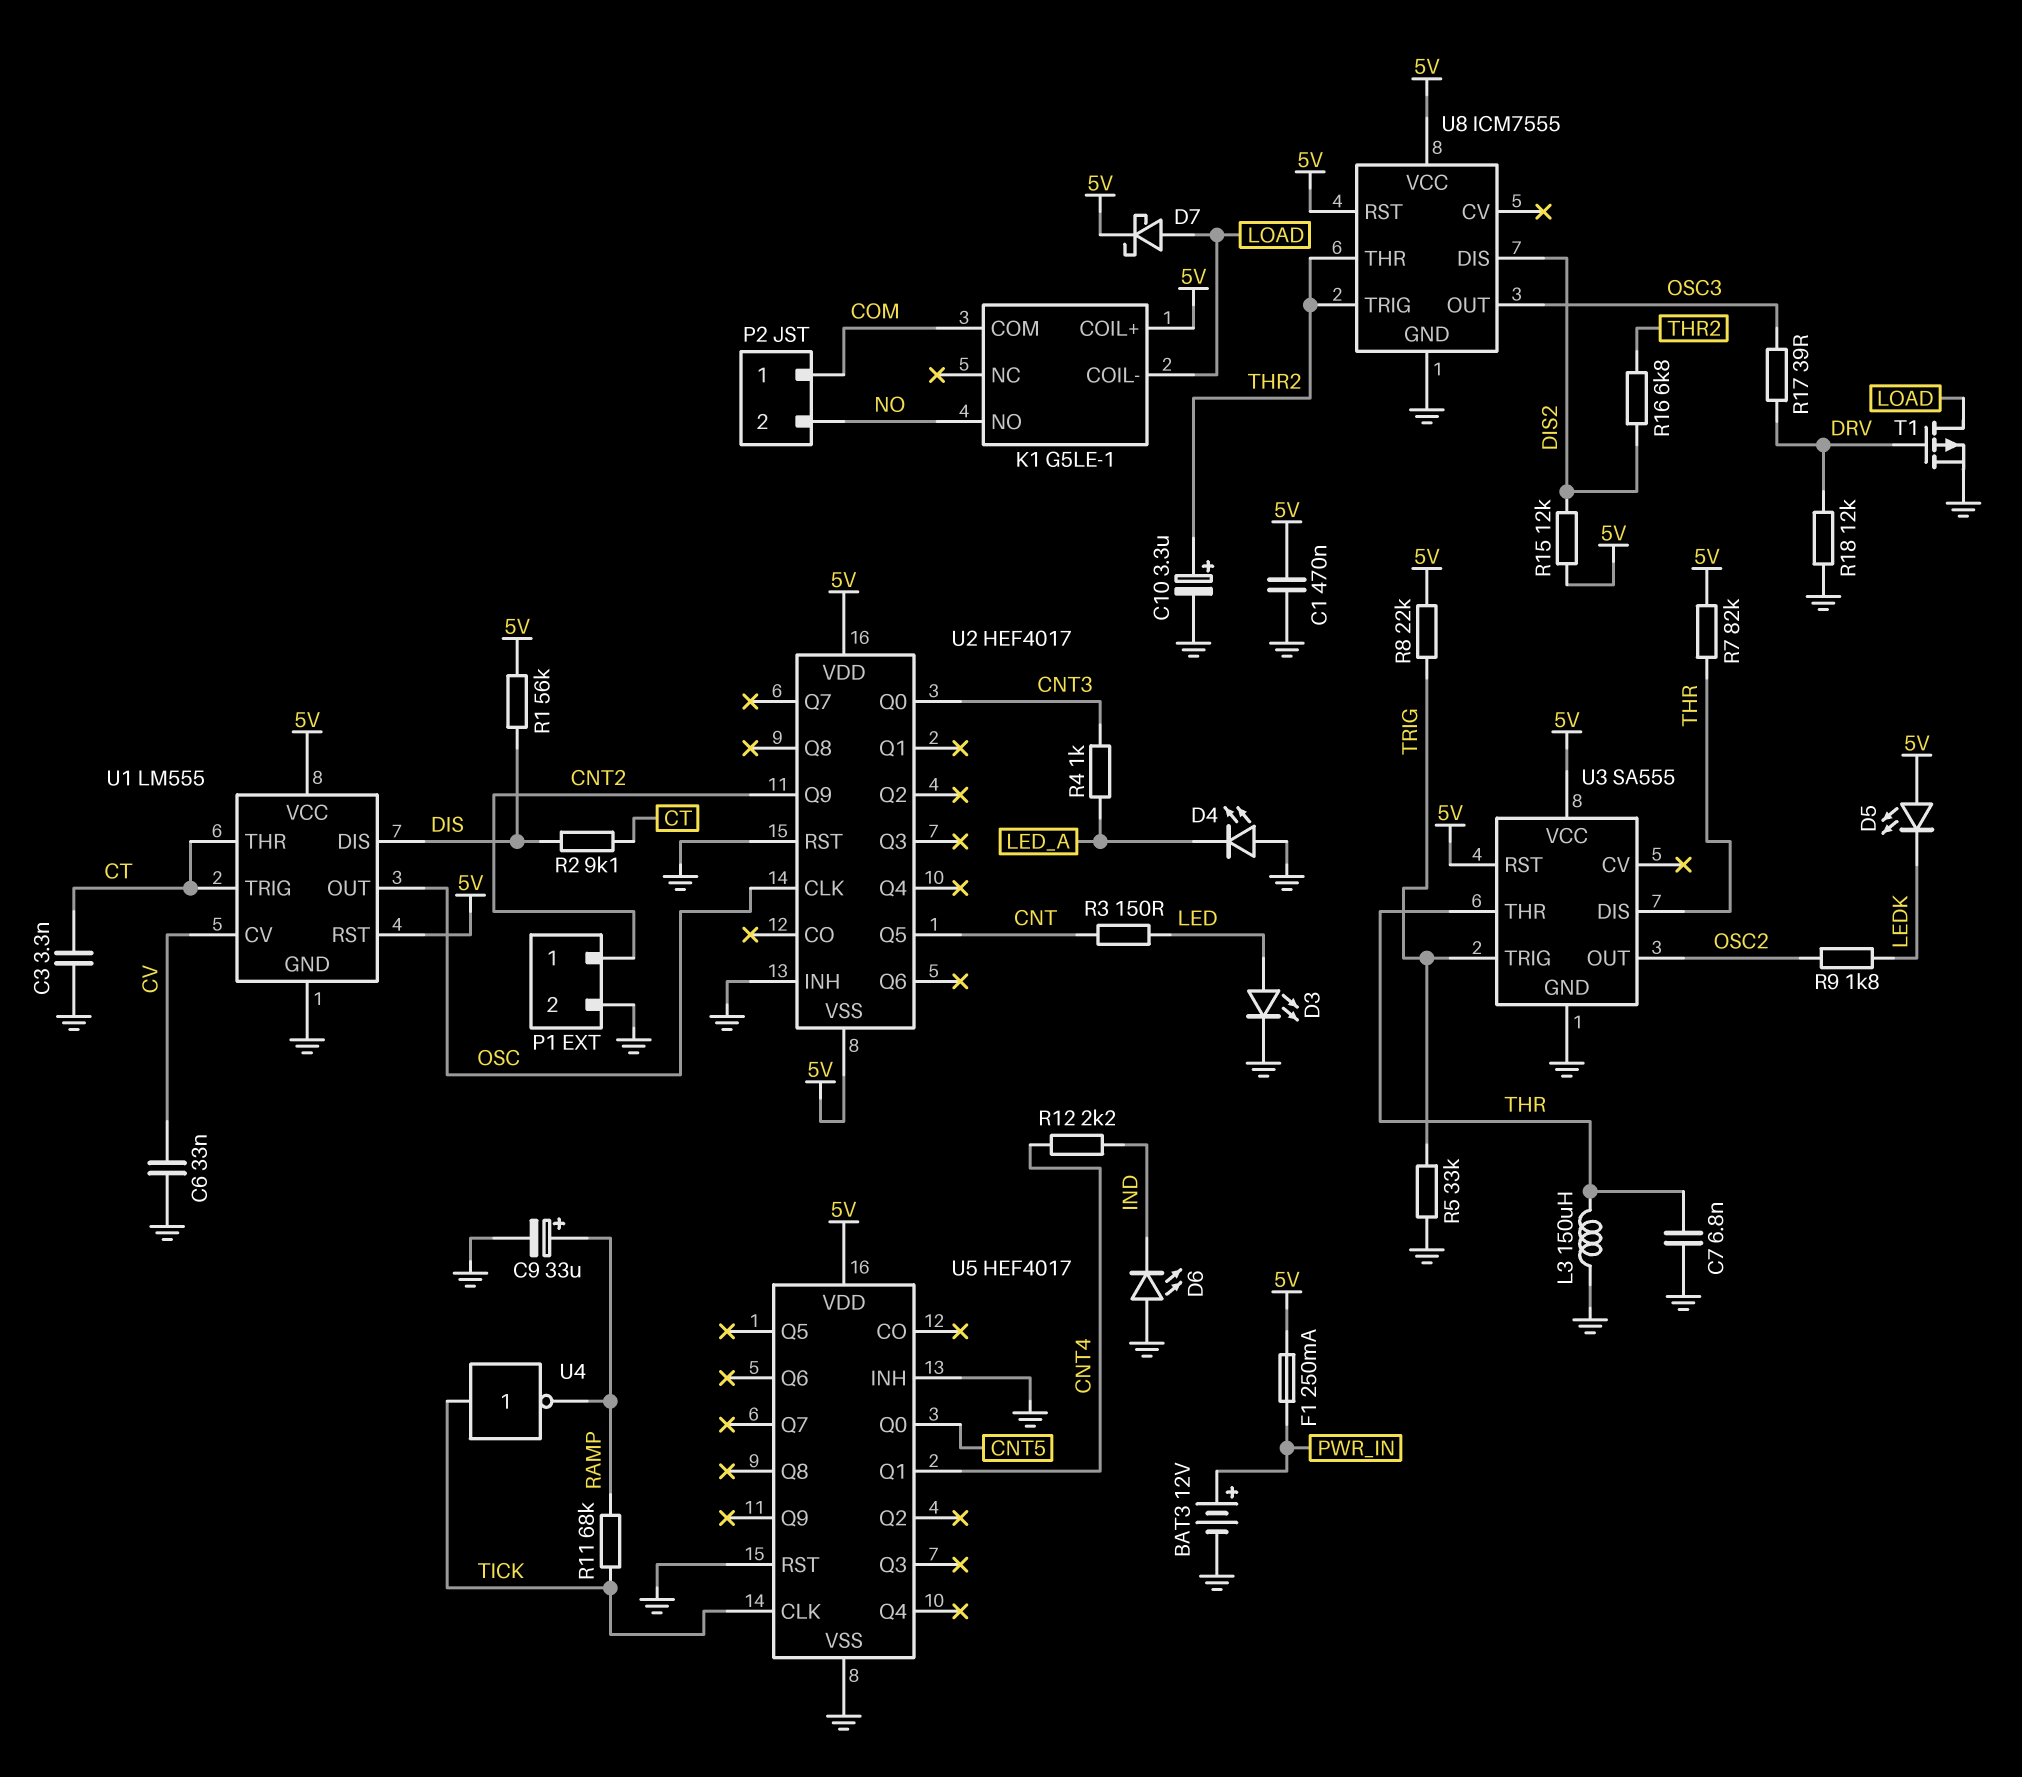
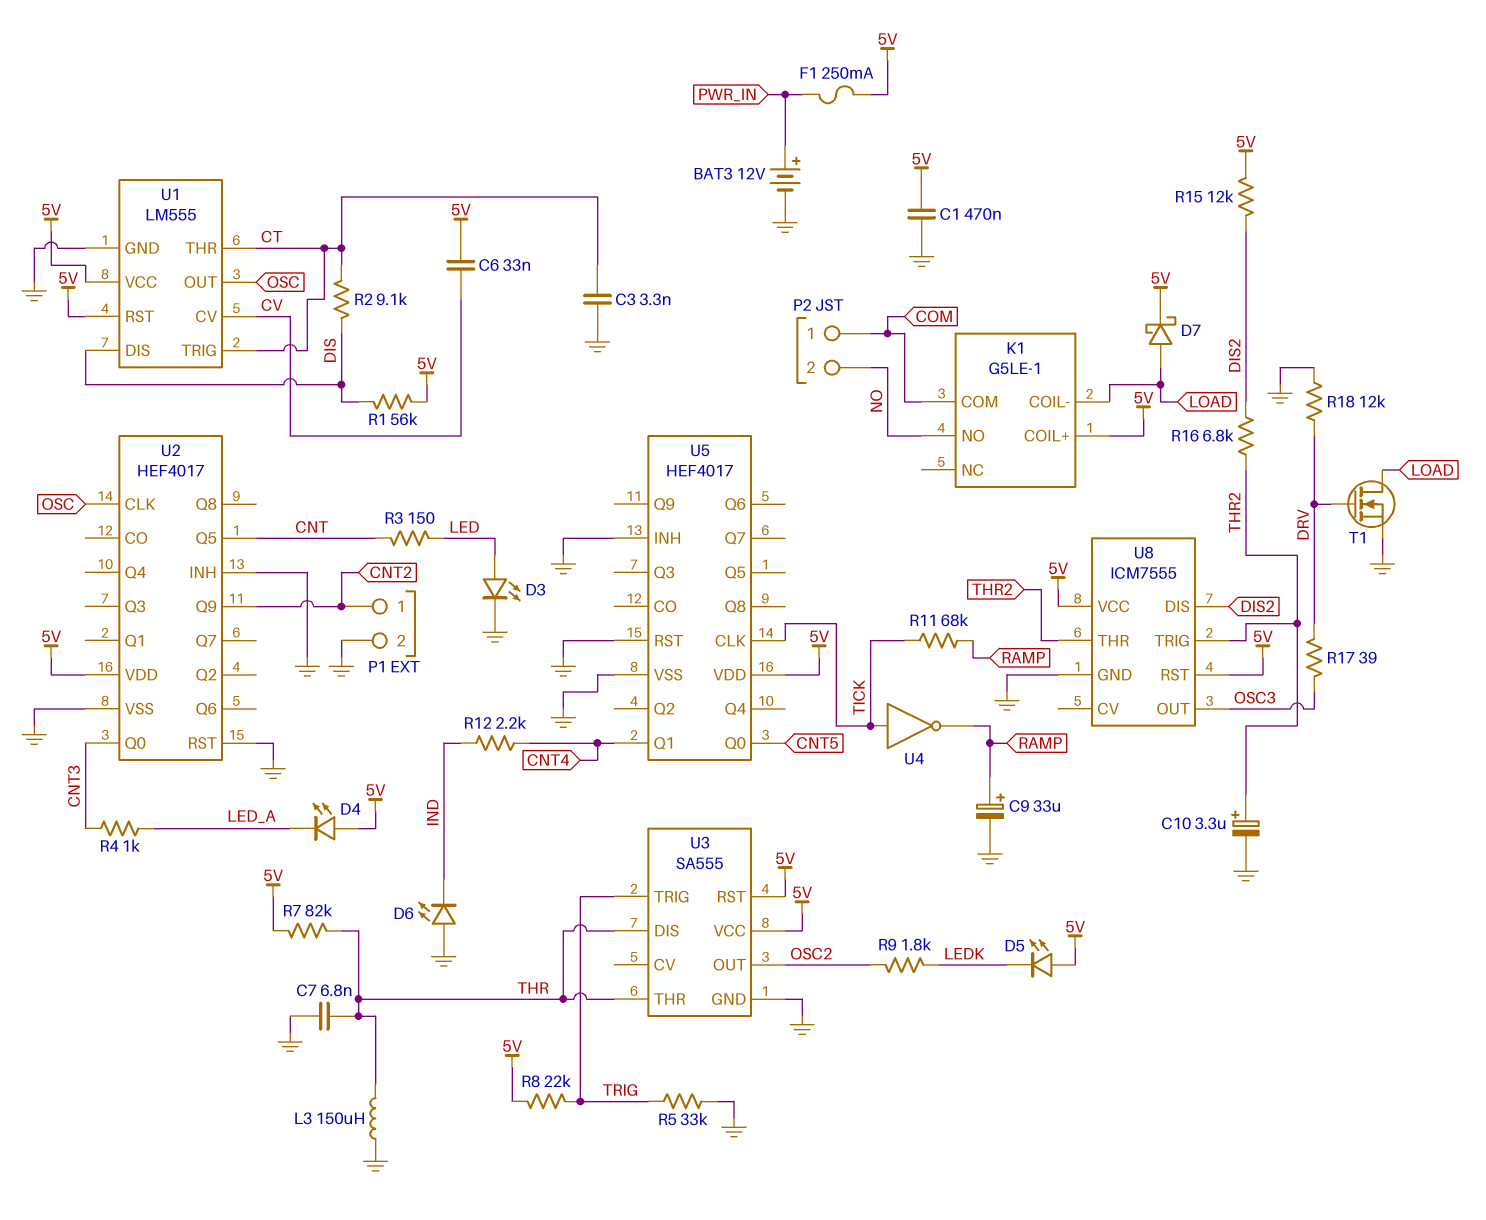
C6: 33nF (CV, GND) -> 33nF (5V, CV)
D4: LED (A GND, K LED_A) -> LED (A 5V, K LED_A)
T1: PMOS (G DRV, D LOAD, S GND) -> NMOS (G DRV, D LOAD, S GND)
U2 pin VSS: 5V -> GND

